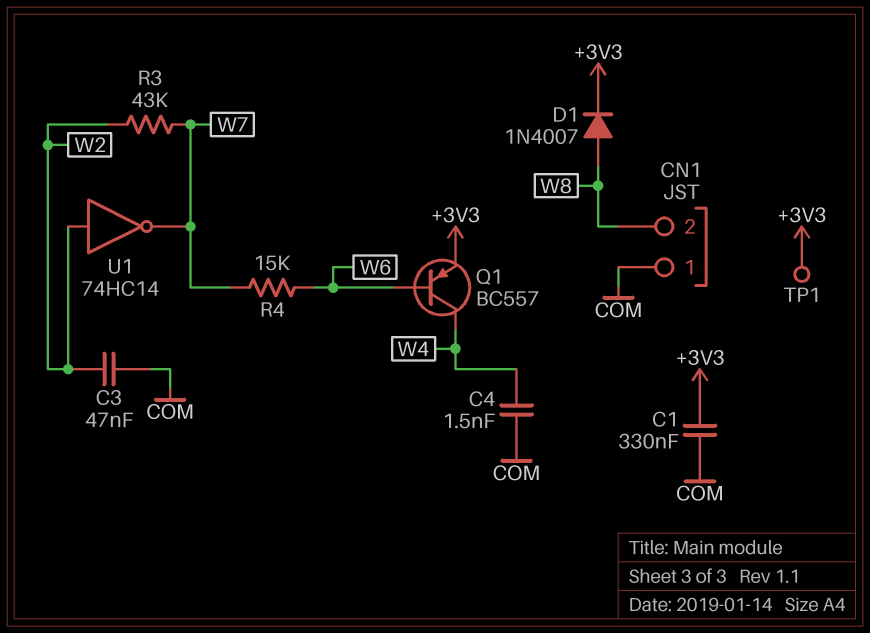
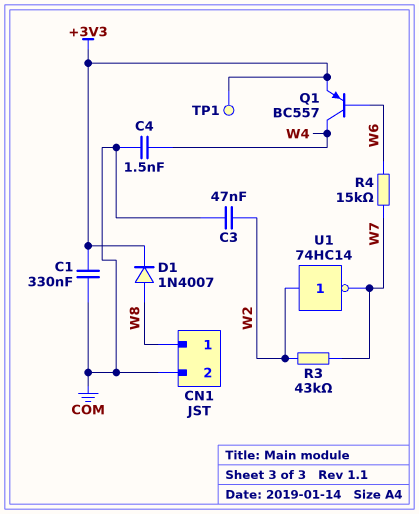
CN1 pin 1: COM -> W8
CN1 pin 2: W8 -> COM

